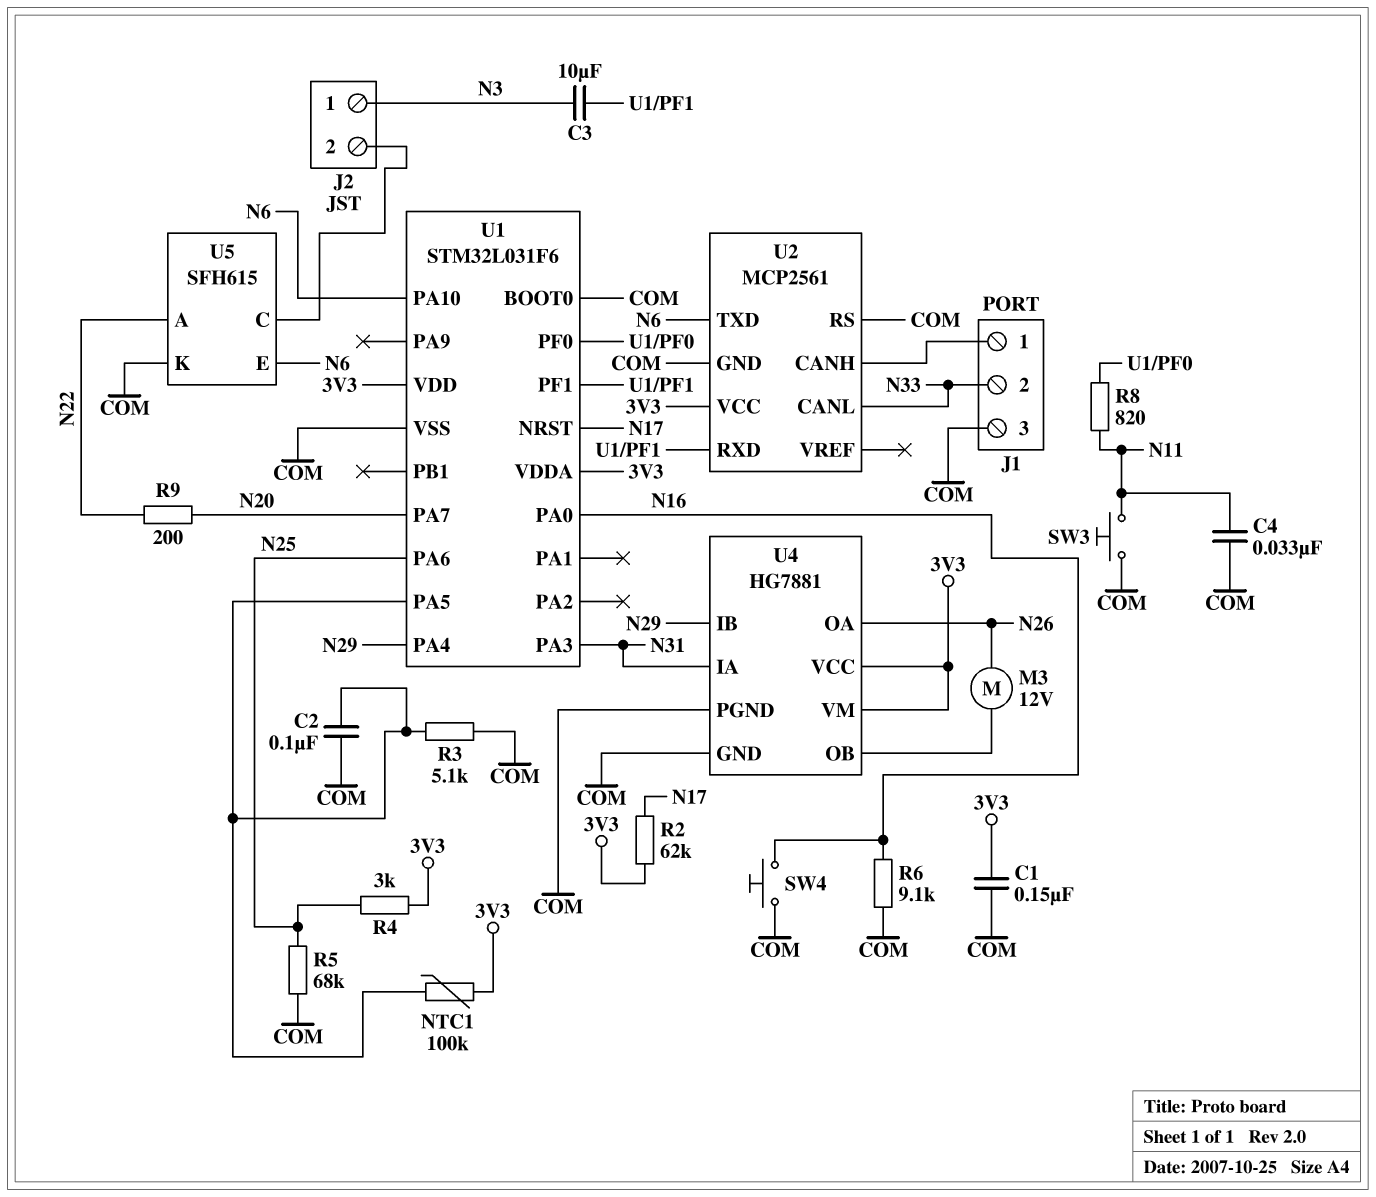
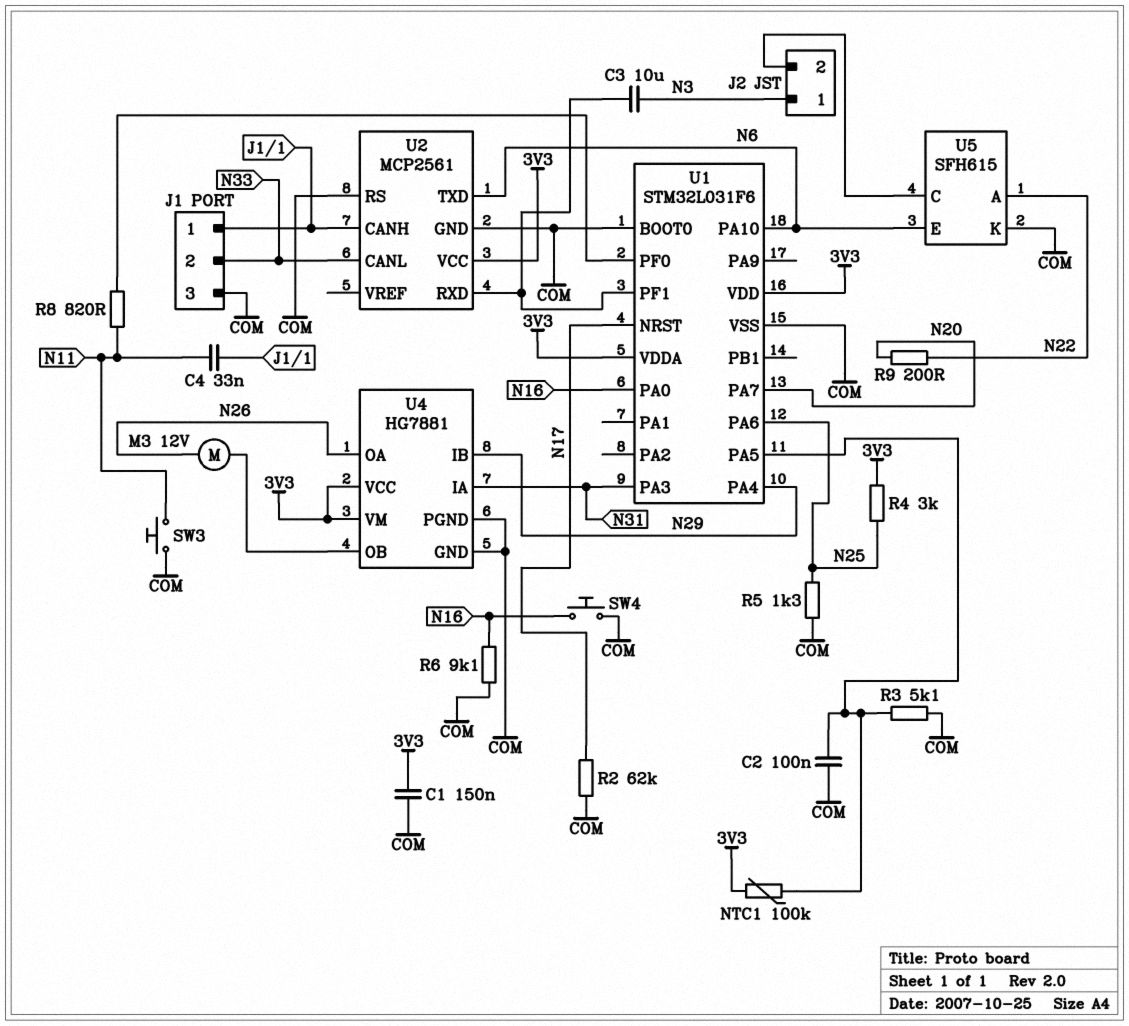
C4: 33nF (COM, N11) -> 33nF (J1/1, N11)
R2: 62k (3V3, N17) -> 62k (COM, N17)
R5: 68k (COM, N25) -> 1.3k (COM, N25)

